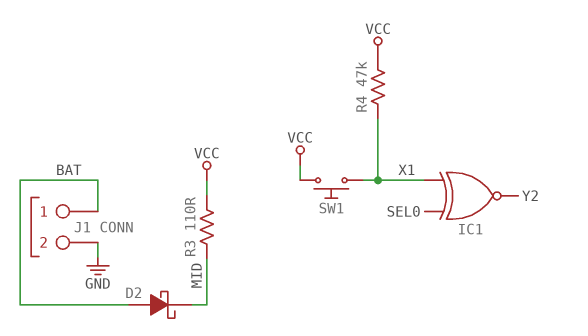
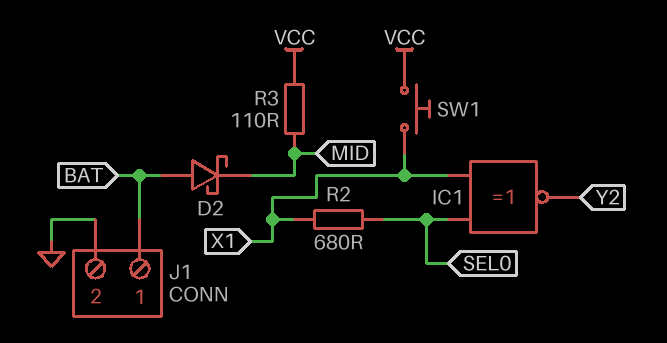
R2: none -> 680 (SEL0, X1)
R4: 47k (VCC, X1) -> none

